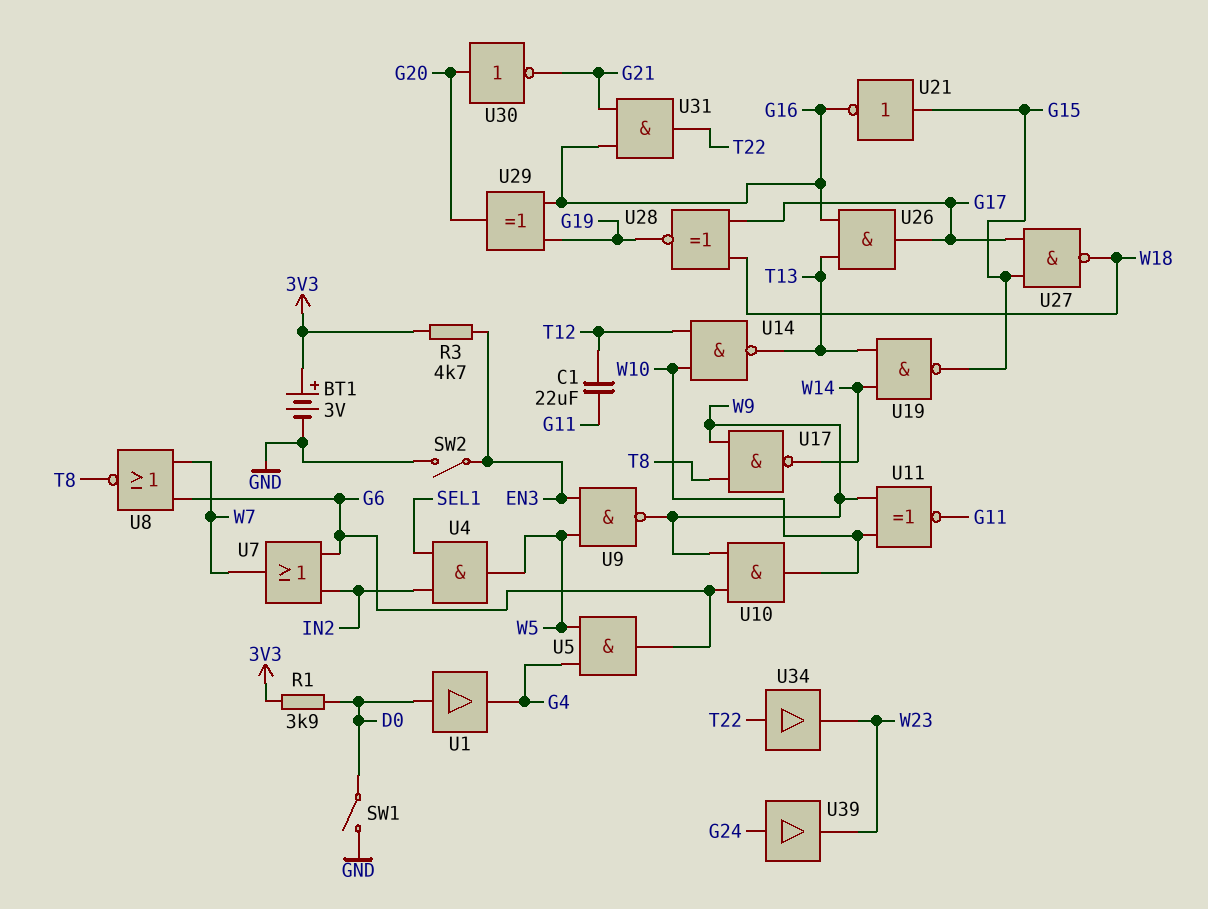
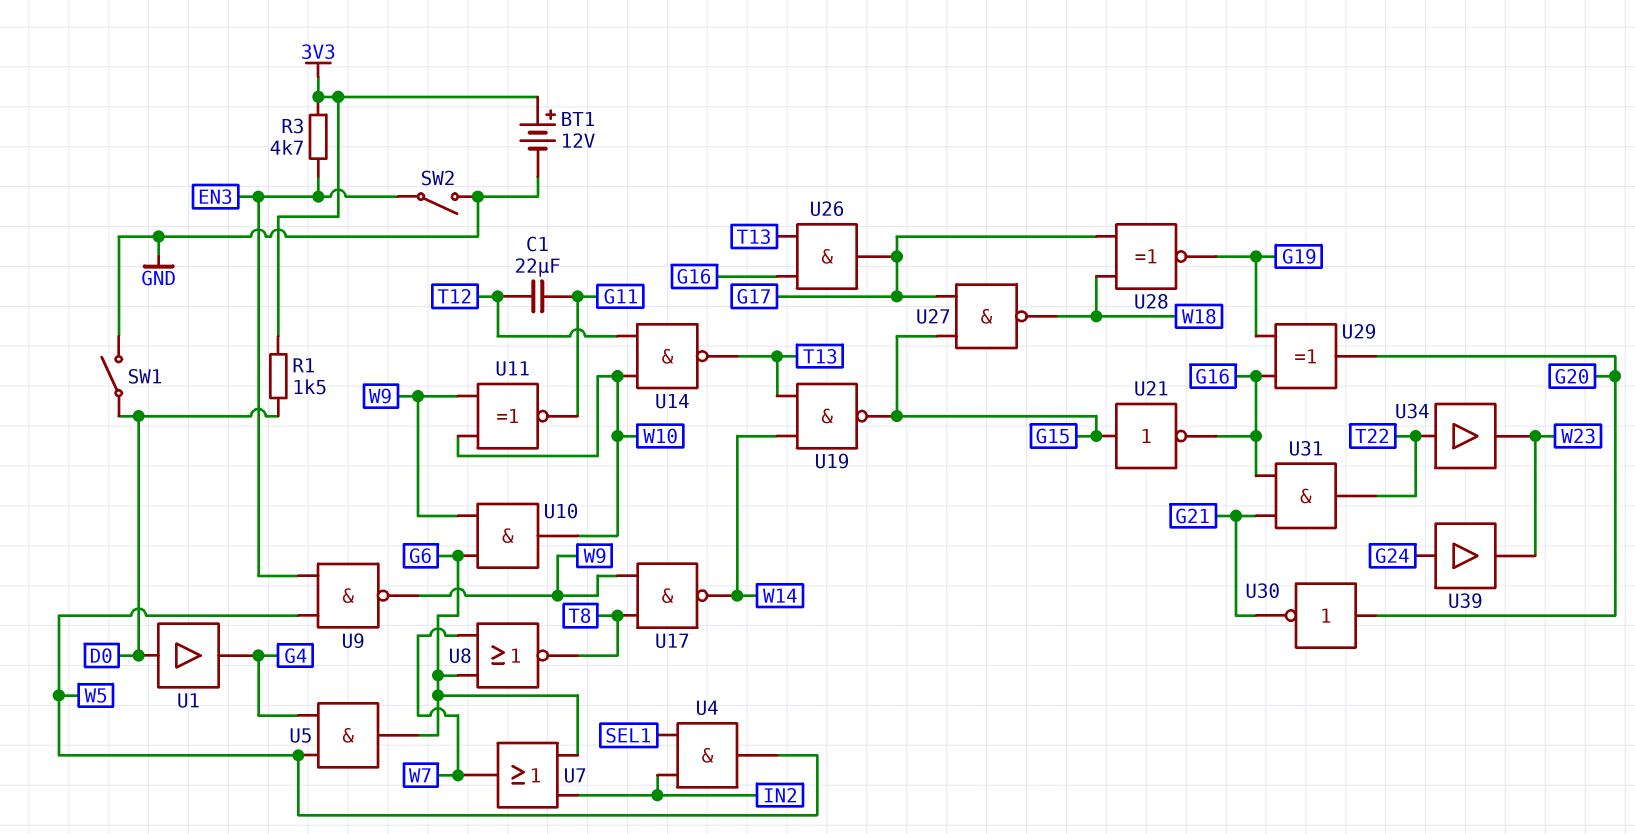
BT1: 3V (plus 3V3, minus GND) -> 12V (plus 3V3, minus GND)
R1: 3.9k (3V3, D0) -> 1.5k (3V3, D0)

